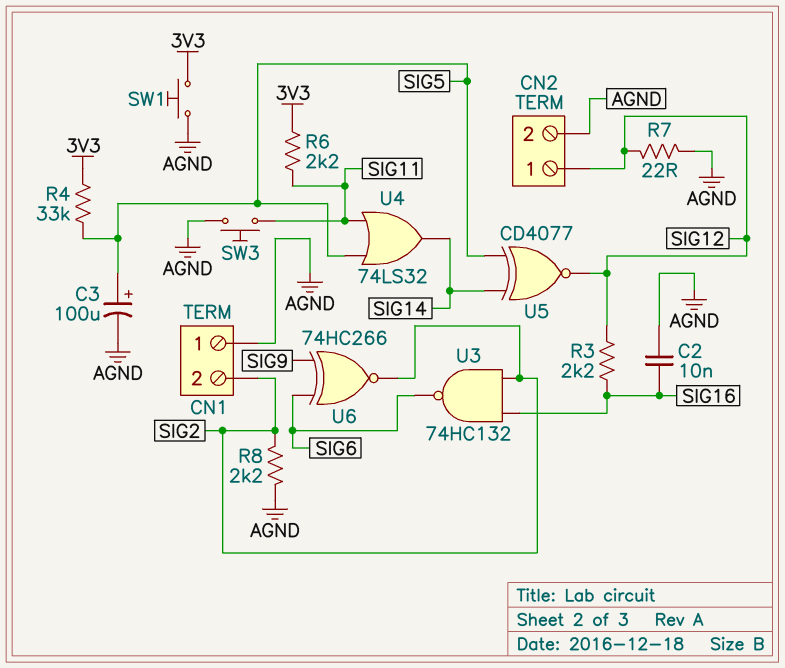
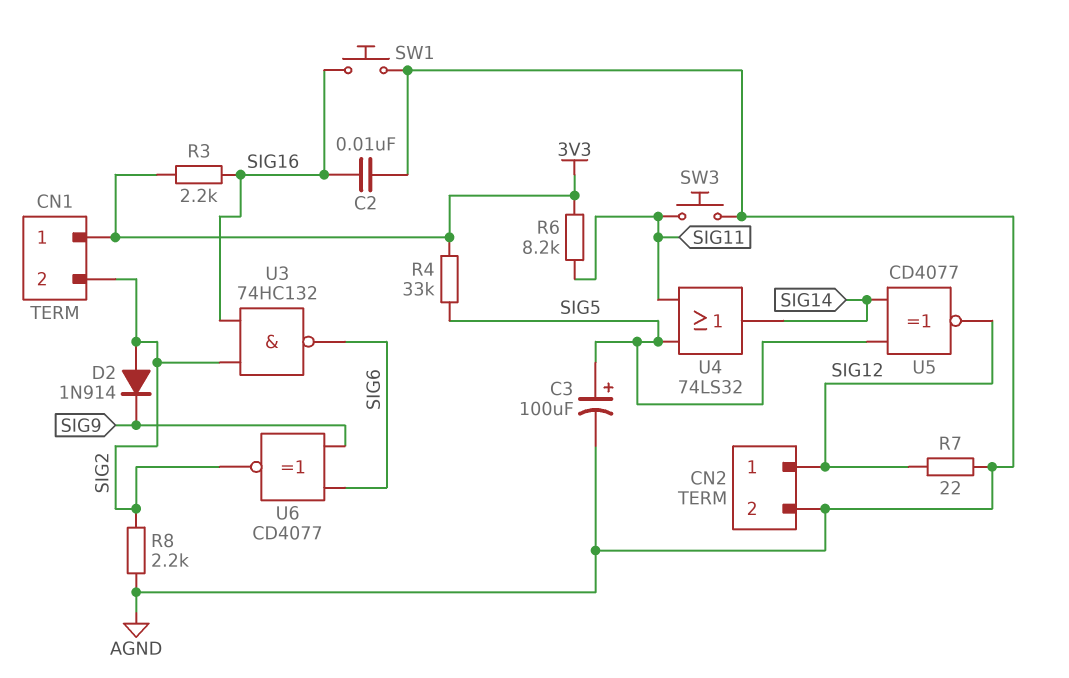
CN1 pin 1: AGND -> 3V3
D2: none -> diode 1N914 (A SIG2, K SIG9)
R3: 2.2k (SIG12, SIG16) -> 2.2k (3V3, SIG16)
R6: 2.2k (3V3, SIG11) -> 8.2k (3V3, SIG11)
SW1: button (3V3, AGND) -> button (AGND, SIG16)
U6: XNOR 74HC266 (in SIG6, in SIG9, out SIG2) -> XNOR CD4077 (in SIG6, in SIG9, out SIG2)

